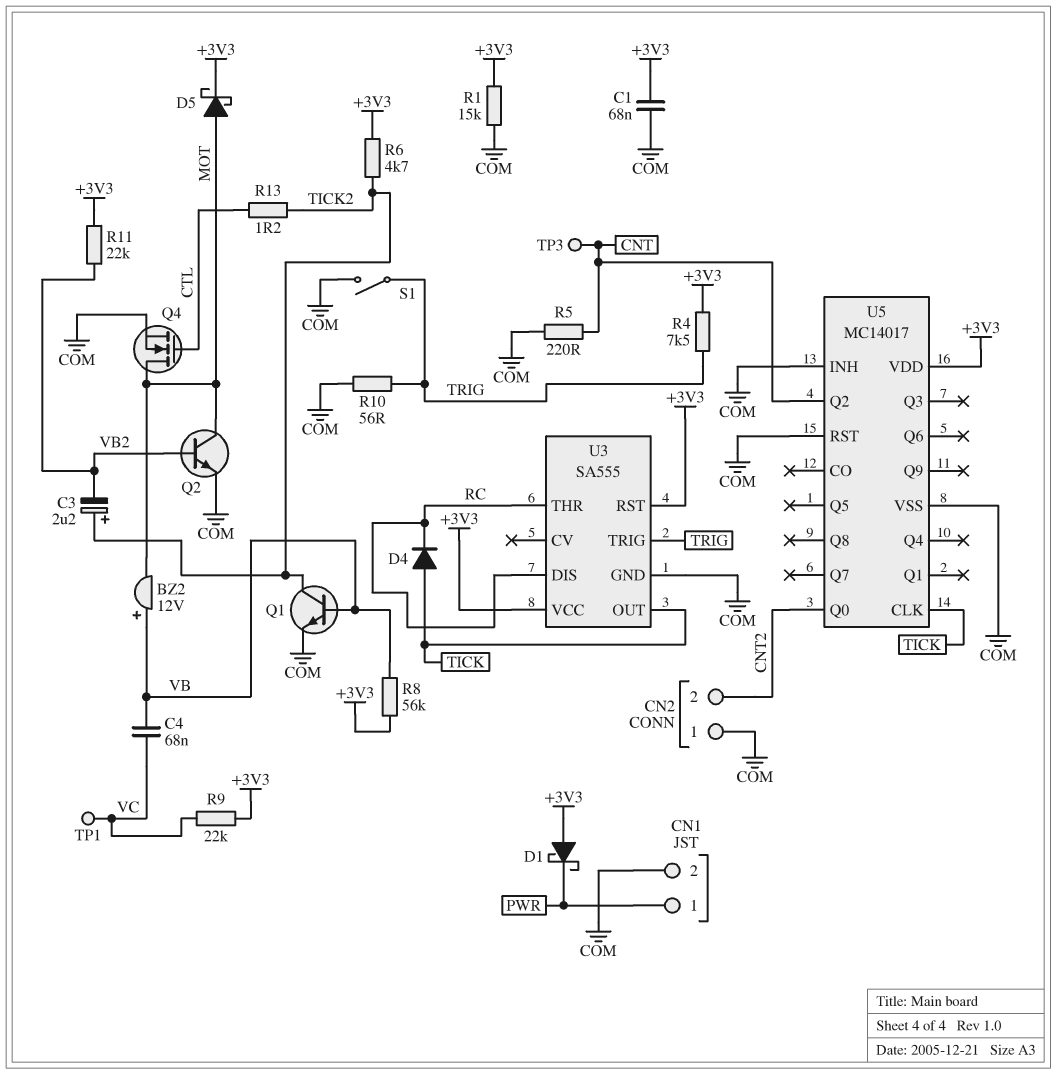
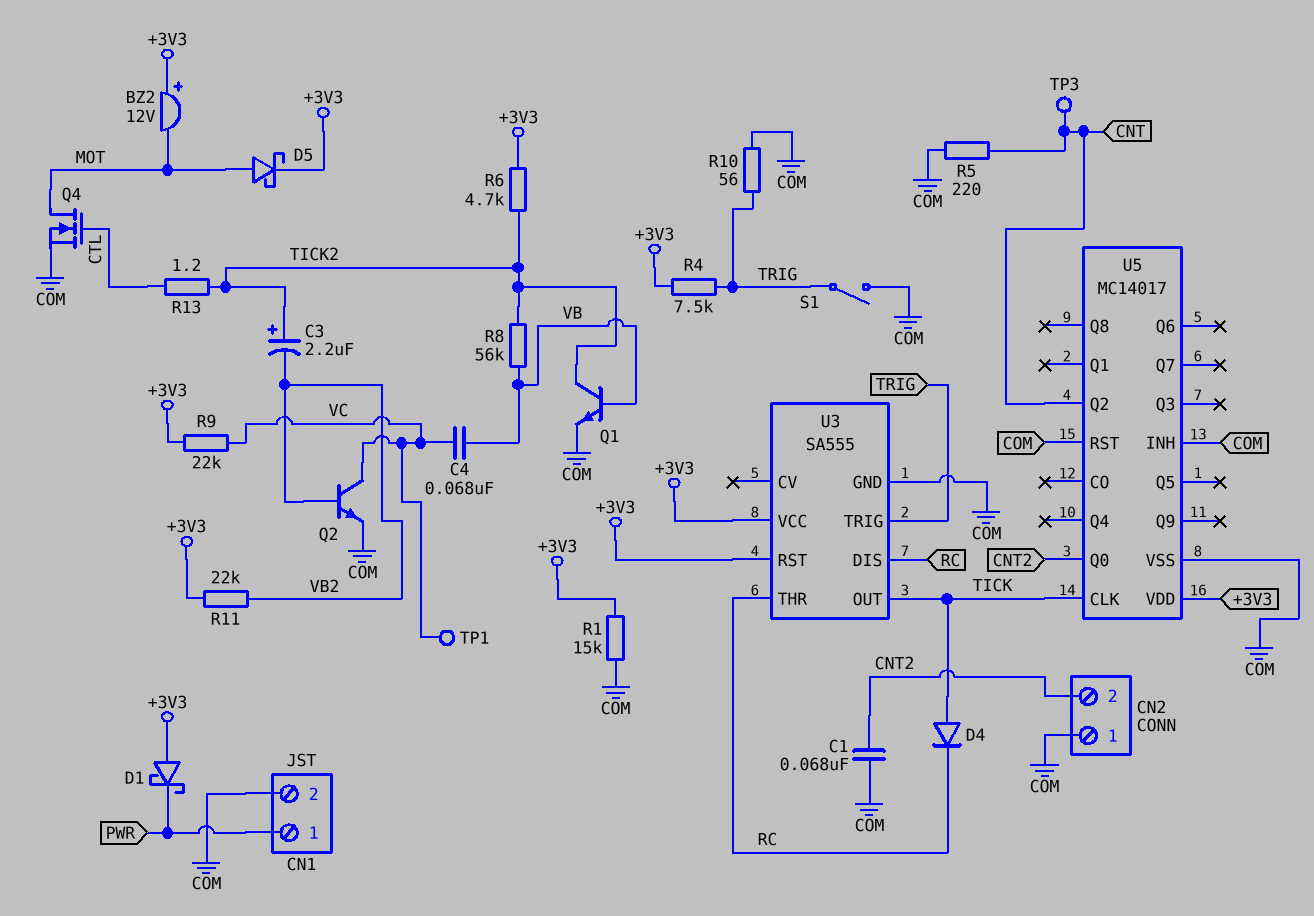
BZ2: buzzer 12V (plus VB, minus MOT) -> buzzer 12V (plus +3V3, minus MOT)
C1: 68nF (+3V3, COM) -> 68nF (CNT2, COM)
Q2: NPN (B VB2, C MOT, E COM) -> NPN (B VB2, C VC, E COM)
R8: 56k (+3V3, VB) -> 56k (TICK2, VB)

